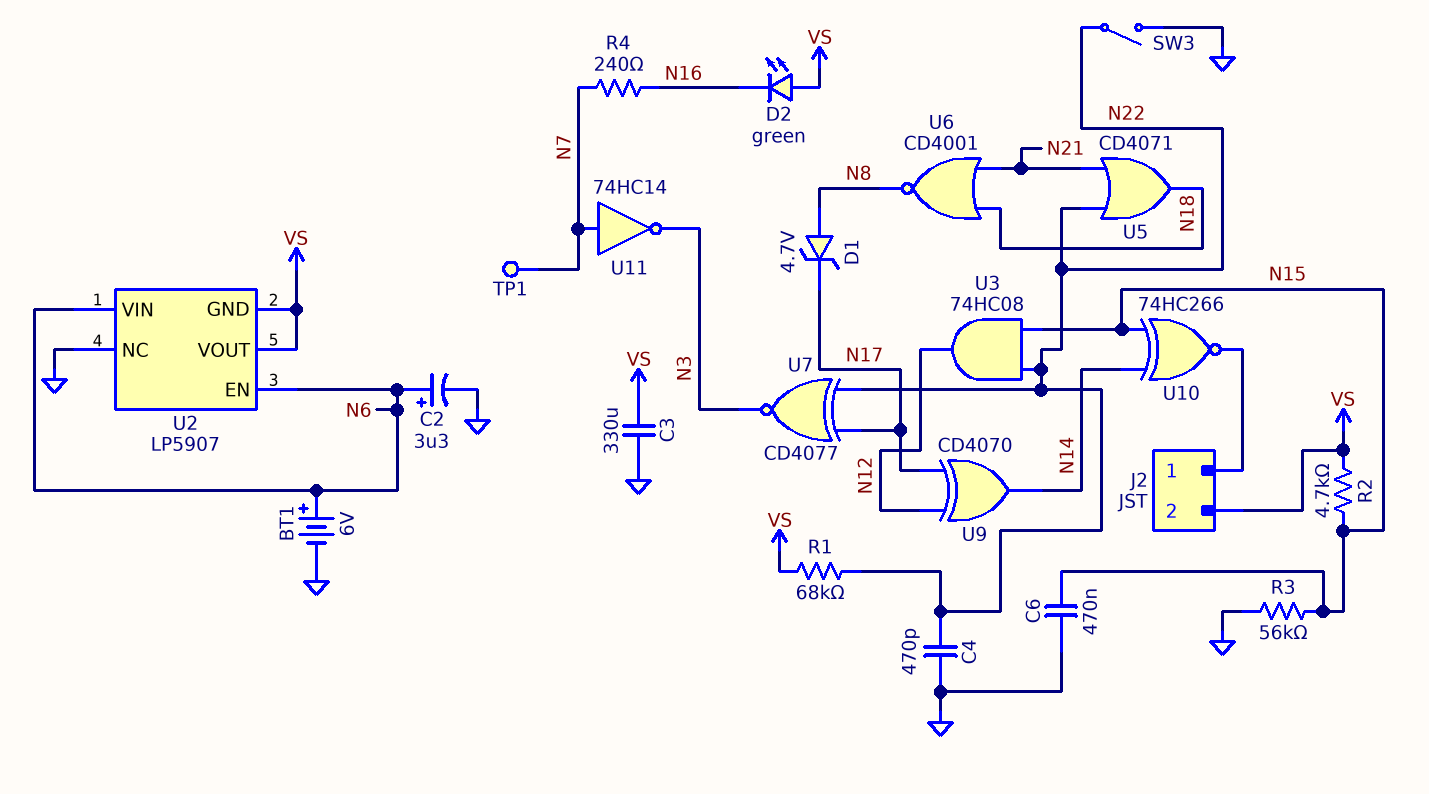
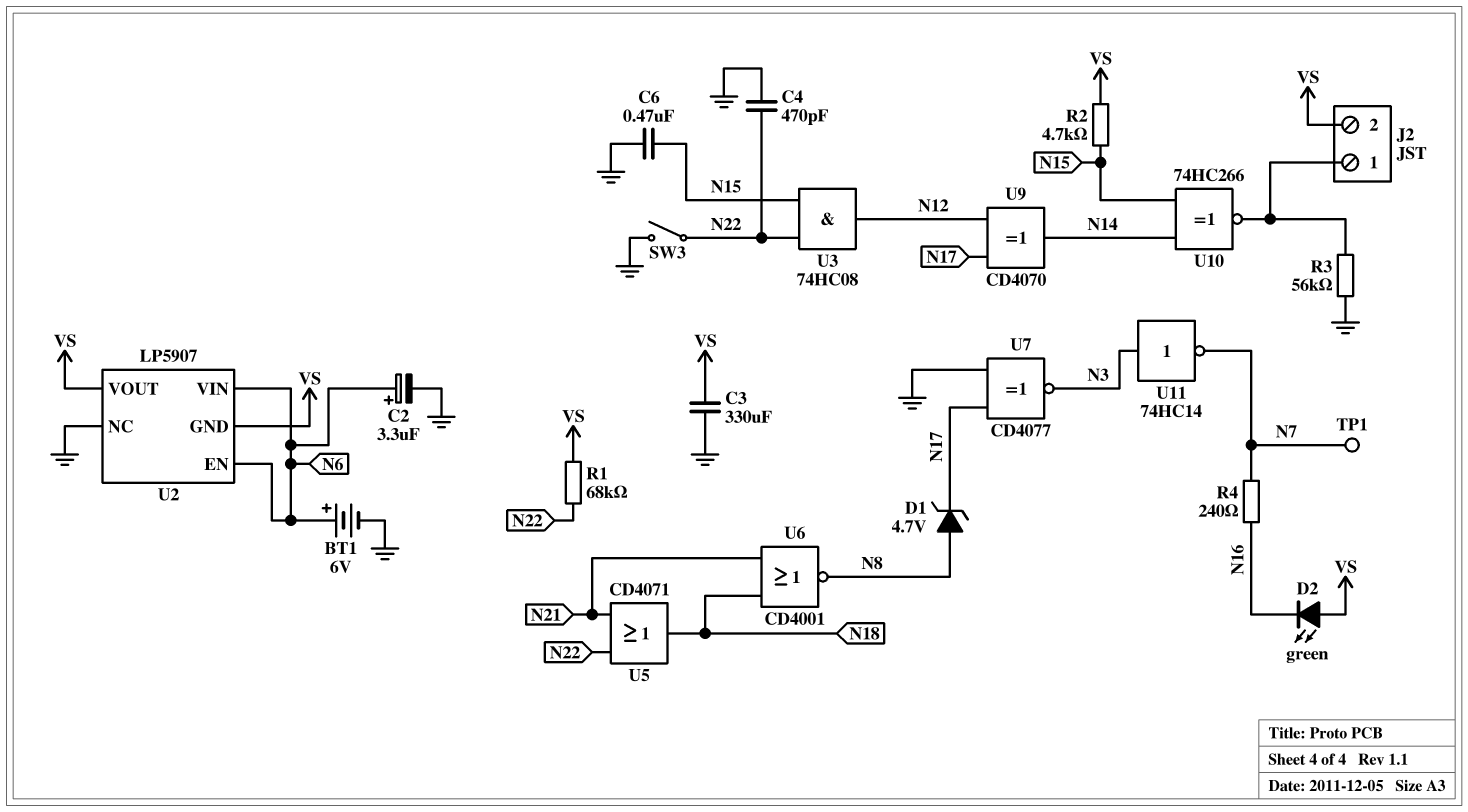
R3: 56k (GND, N15) -> 56k (GND, J2/1)
U7: XNOR CD4077 (in N17, in N22, out N3) -> XNOR CD4077 (in GND, in N17, out N3)
U11: NOT 74HC14 (in N7, out N3) -> NOT 74HC14 (in N3, out N7)

